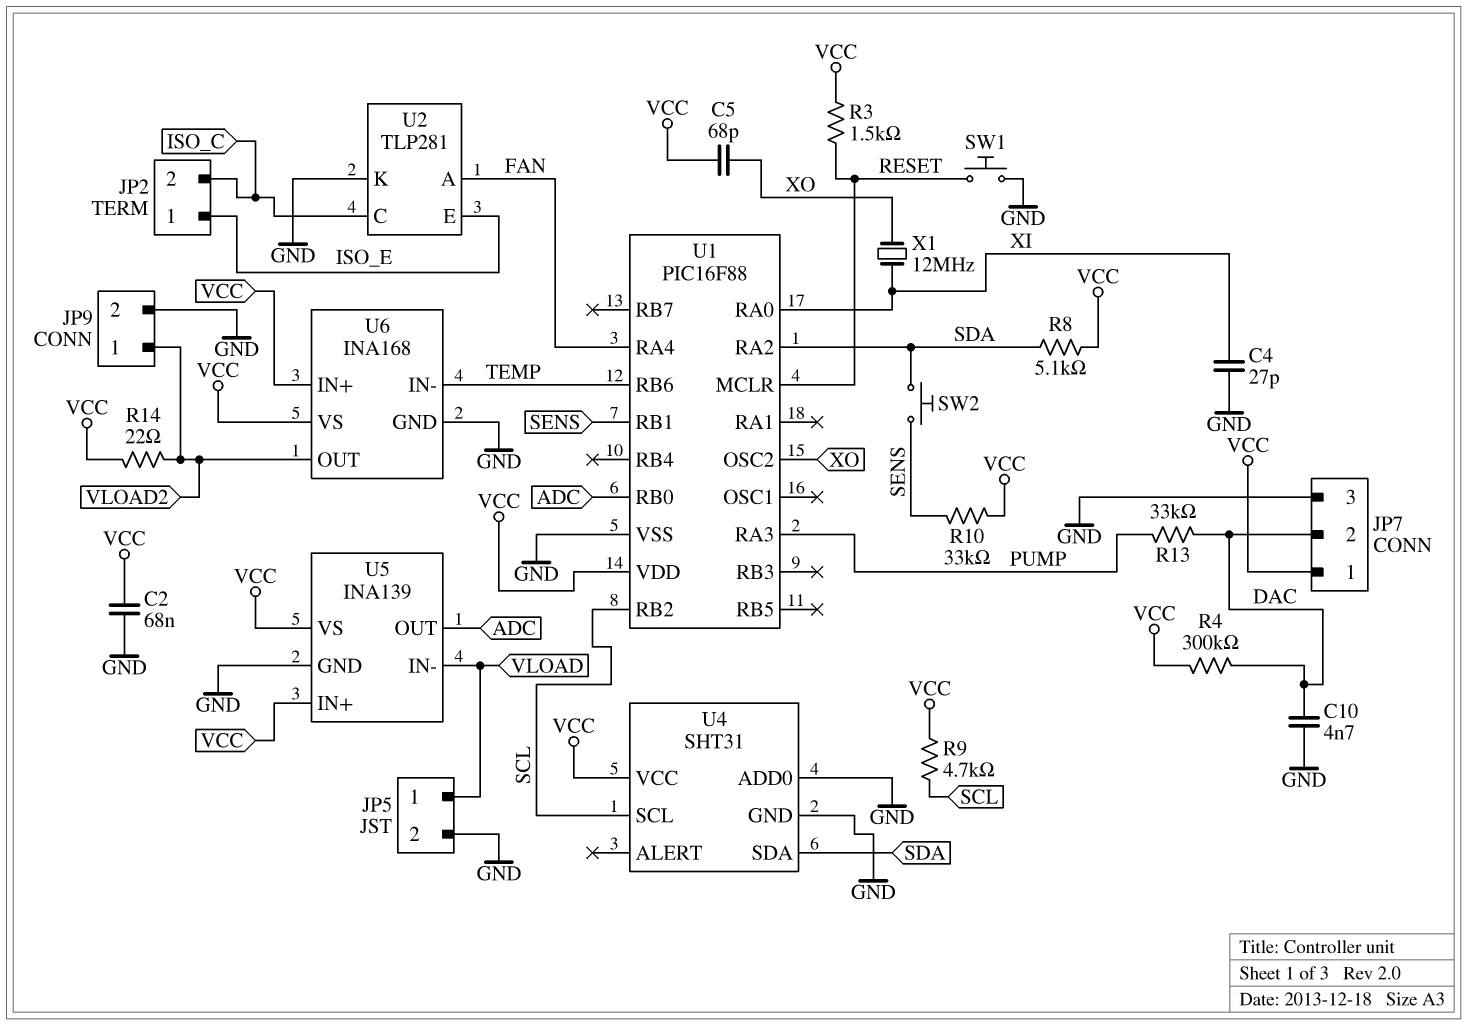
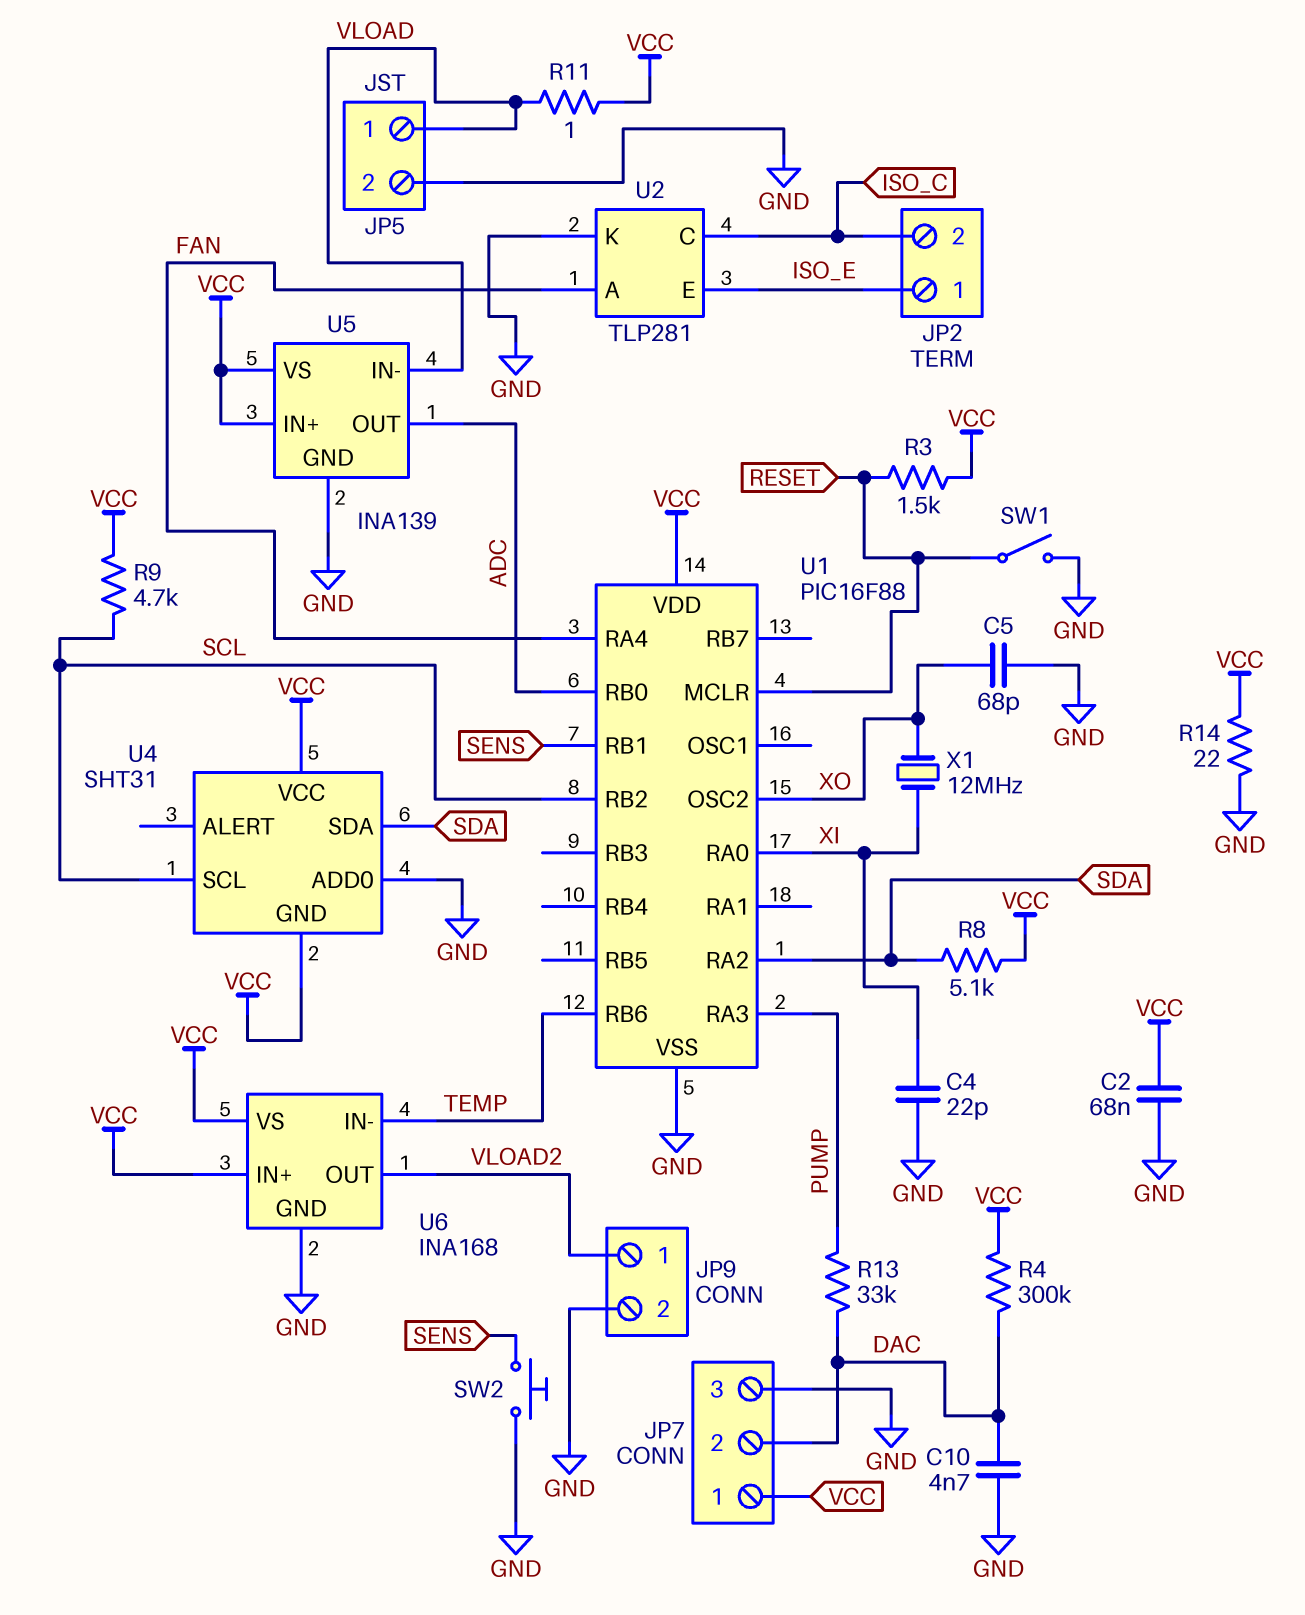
C4: 27pF (GND, XI) -> 22pF (GND, XI)
C5: 68pF (VCC, XO) -> 68pF (GND, XO)
R10: 33k (SENS, VCC) -> none
R11: none -> 1 (VCC, VLOAD)
R14: 22 (VCC, VLOAD2) -> 22 (GND, VCC)
SW1: button (GND, RESET) -> switch (GND, RESET)
SW2: button (SDA, SENS) -> button (GND, SENS)
U4 pin GND: GND -> VCC

